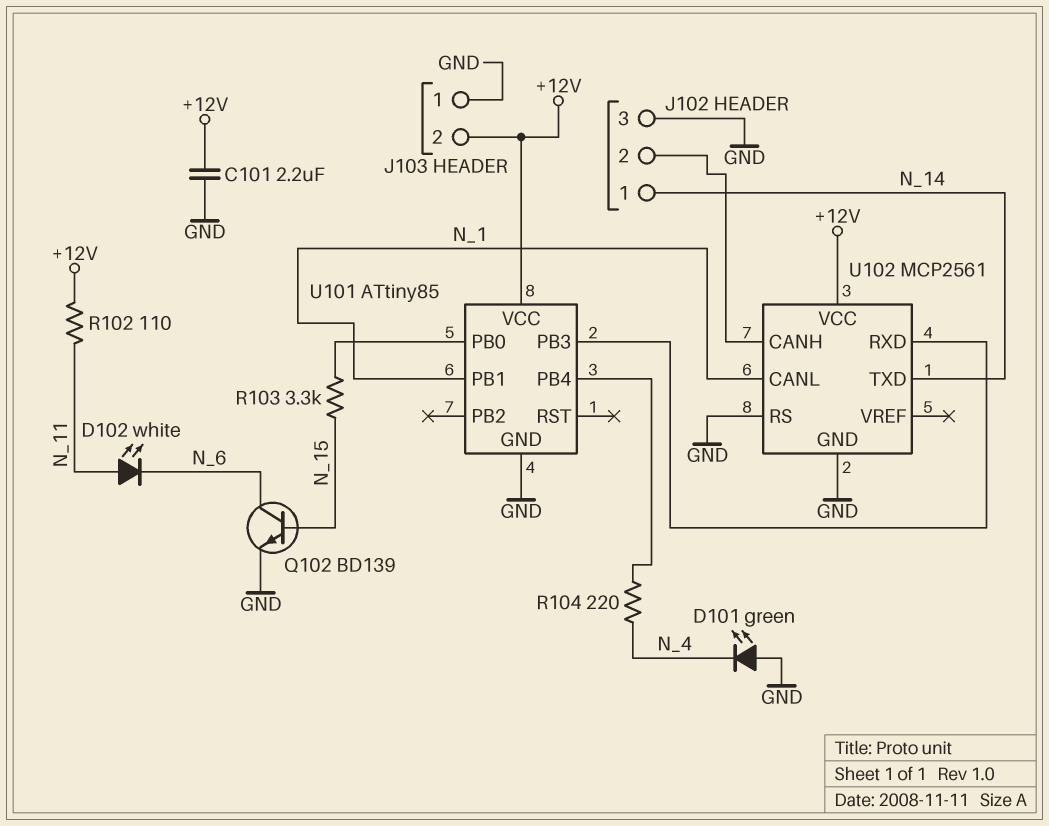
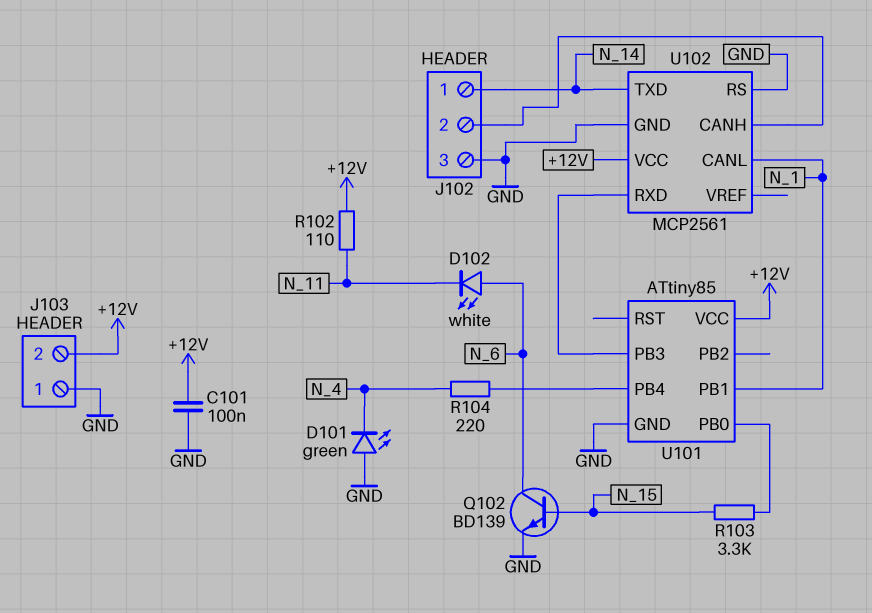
C101: 2.2uF (+12V, GND) -> 100nF (+12V, GND)
D102: LED white (A N_11, K N_6) -> LED white (A N_6, K N_11)

